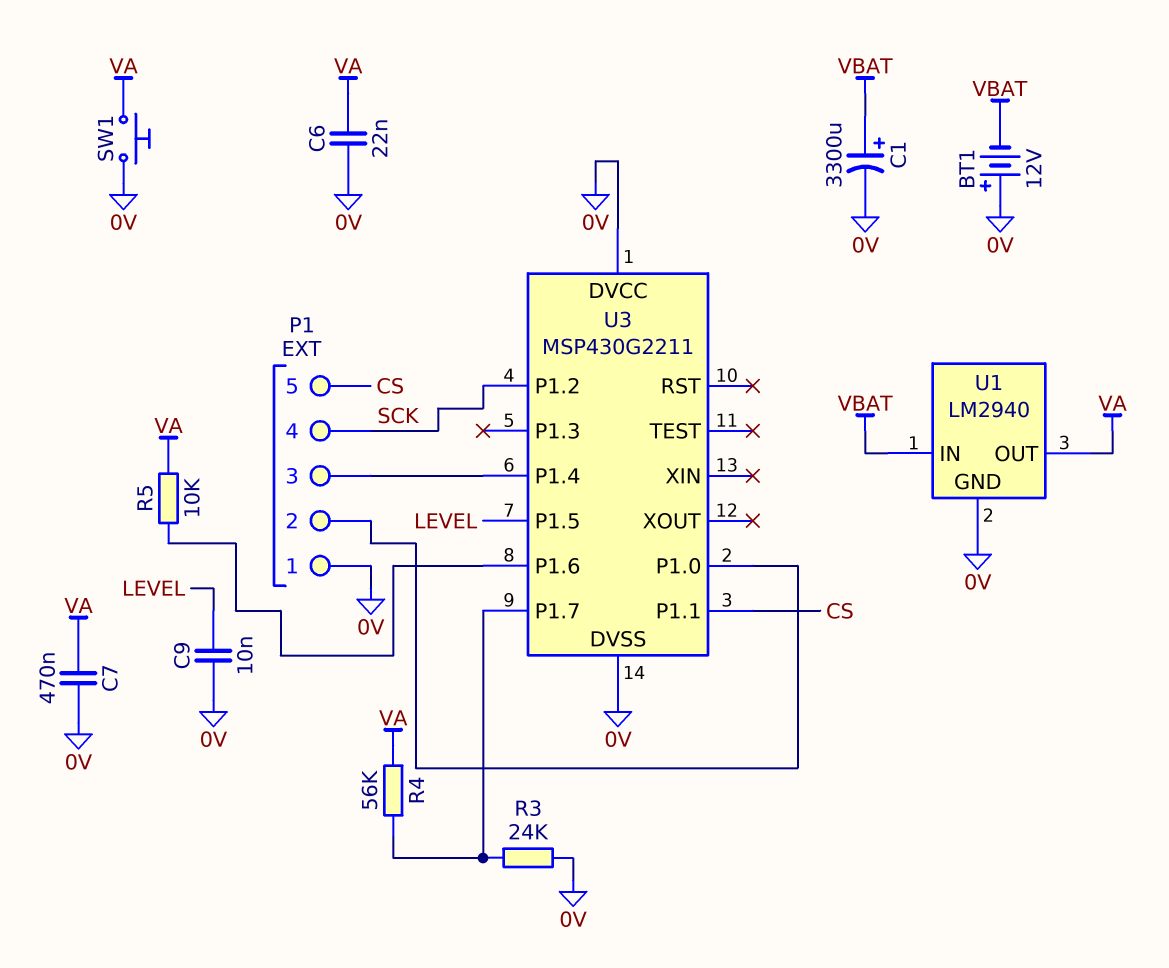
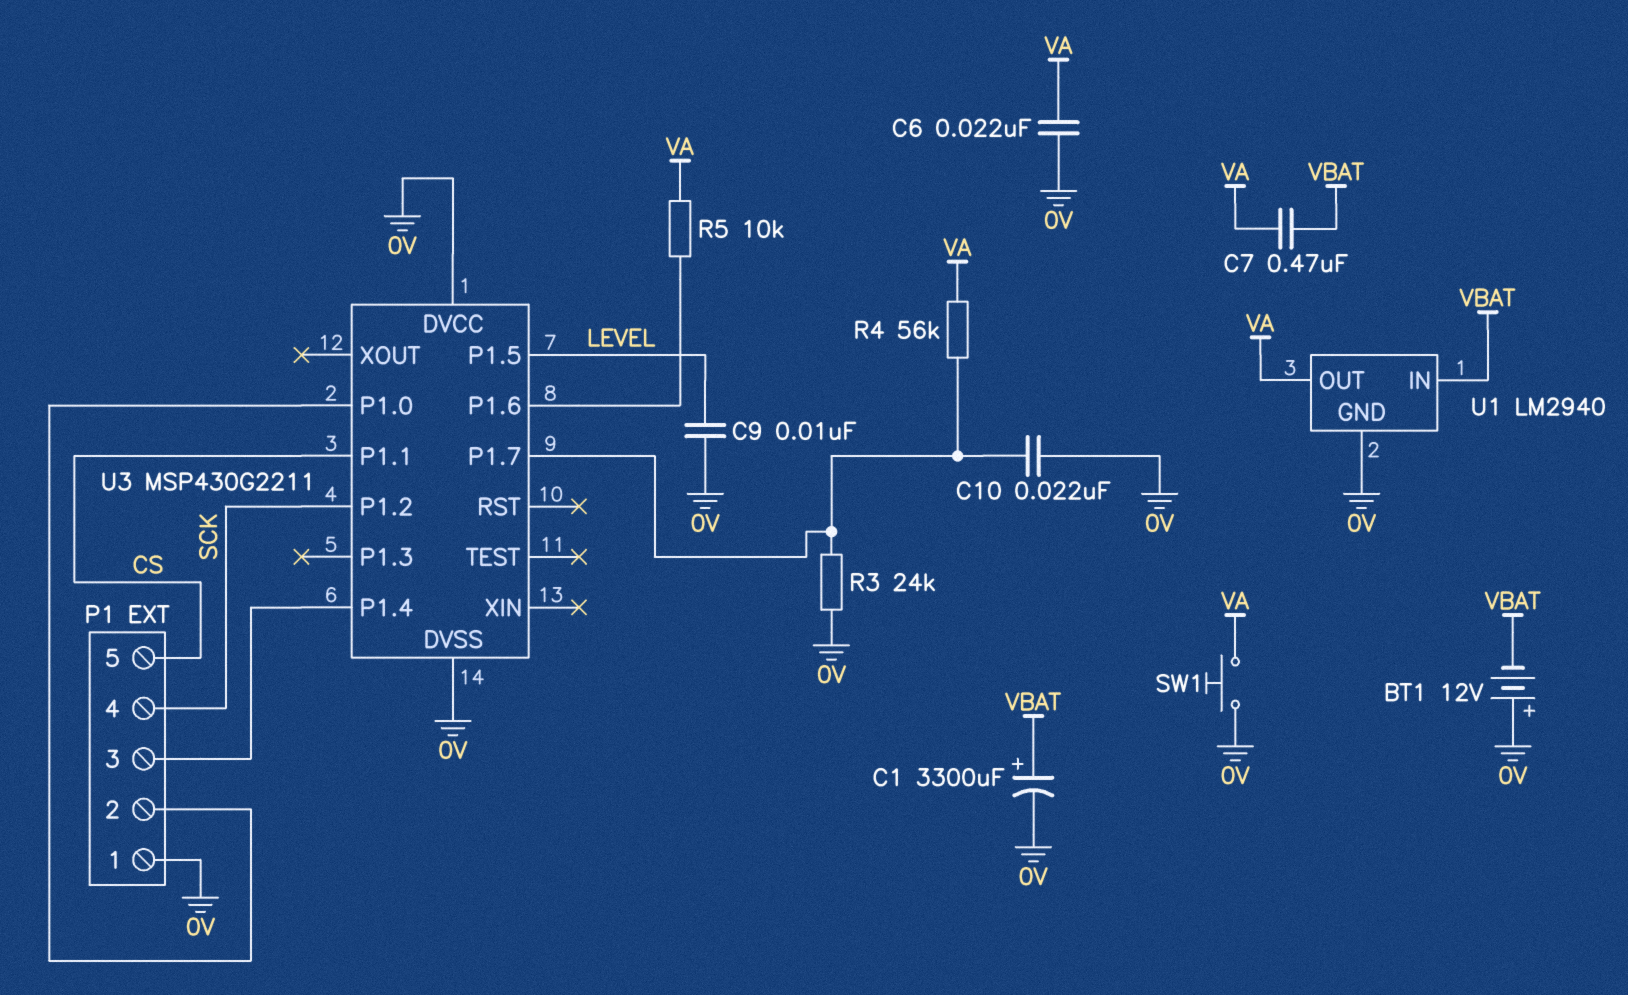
C7: 470nF (0V, VA) -> 470nF (VA, VBAT)
C10: none -> 22nF (0V, U3/P1.7)

